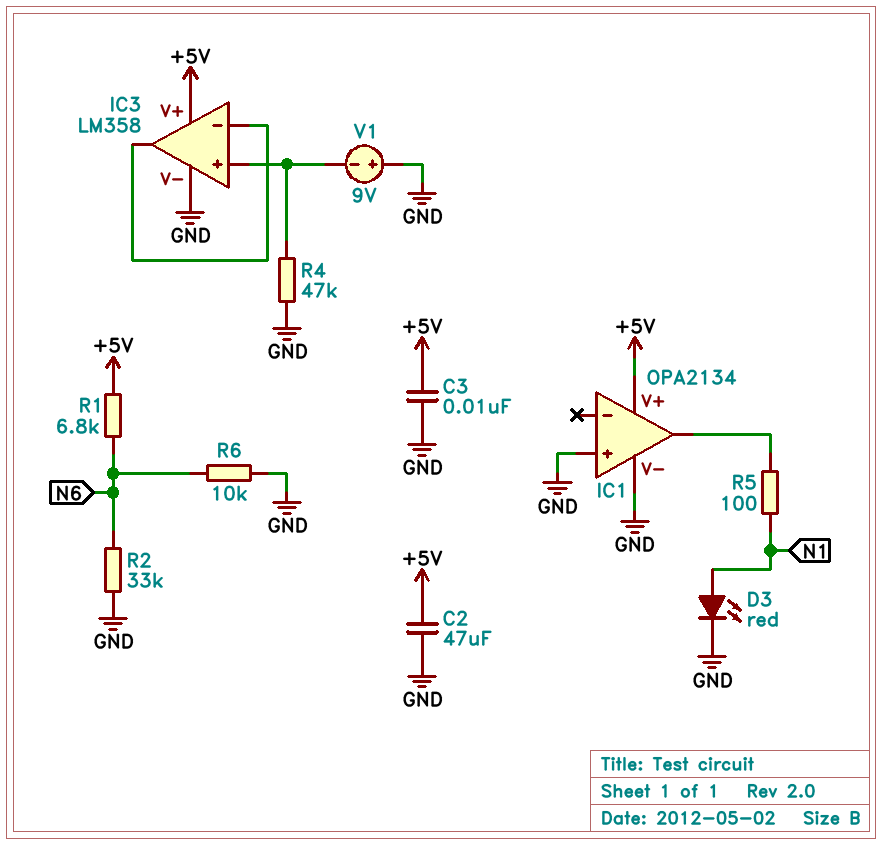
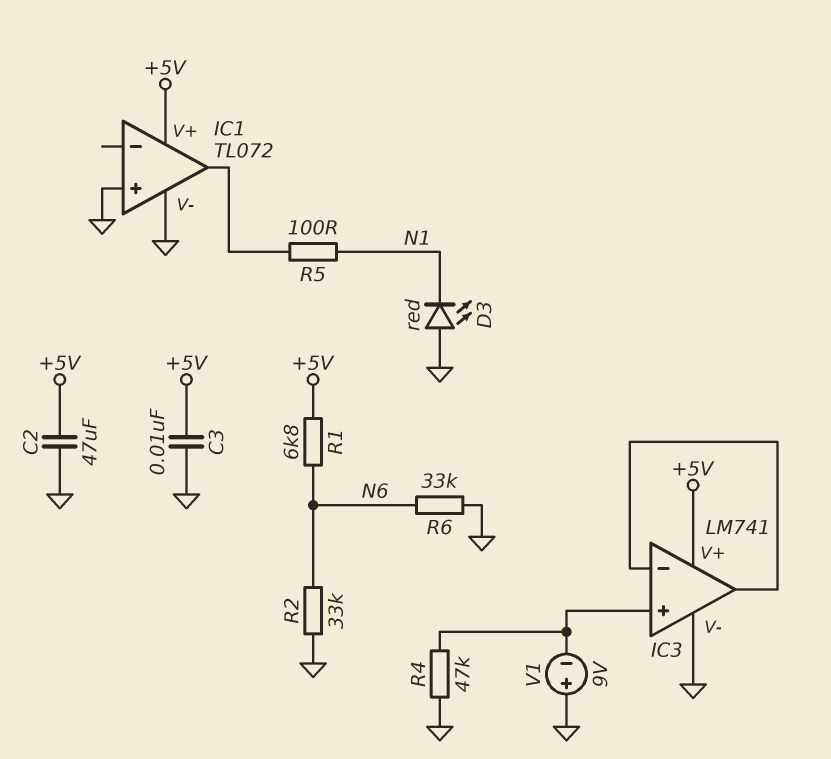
D3: LED red (A N1, K GND) -> LED red (A GND, K N1)
IC1: OPA2134 -> TL072
IC3: LM358 -> LM741
R6: 10k (GND, N6) -> 33k (GND, N6)

